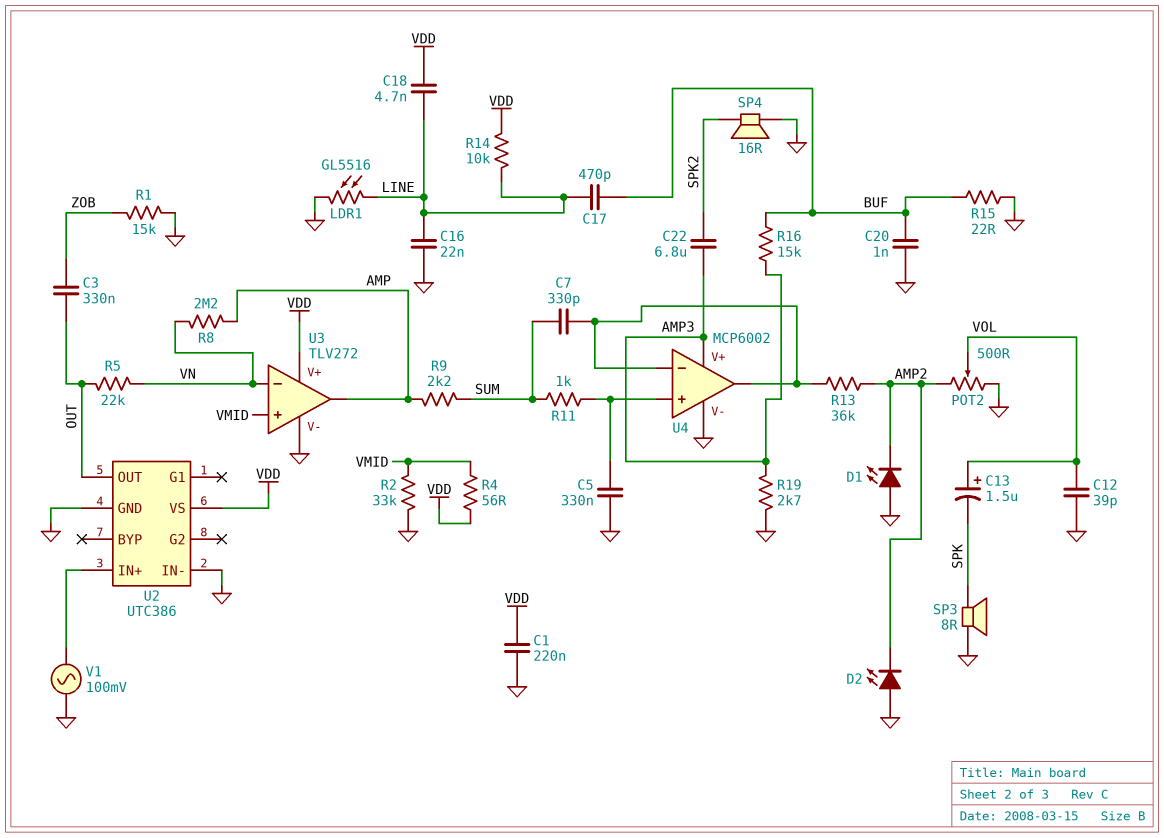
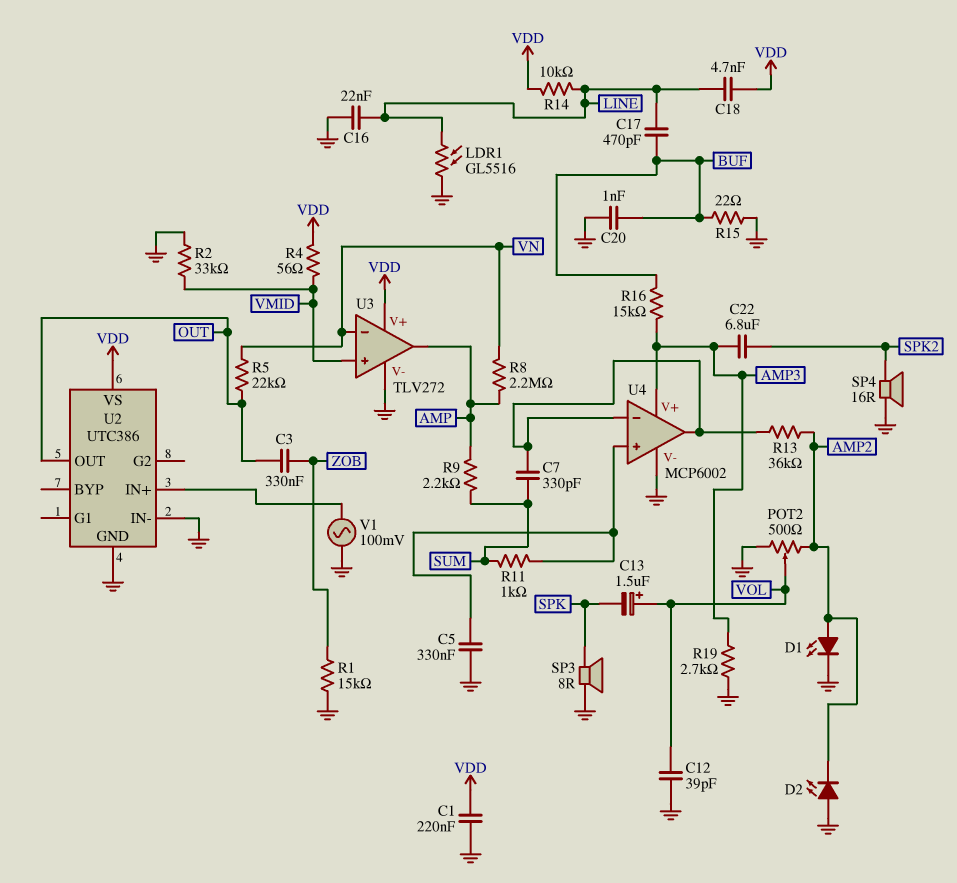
D1: LED (A GND, K AMP2) -> LED (A AMP2, K GND)

